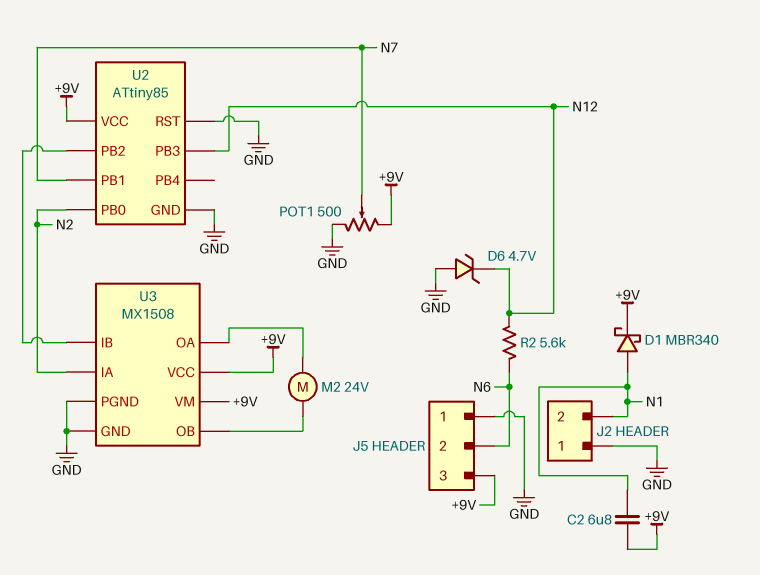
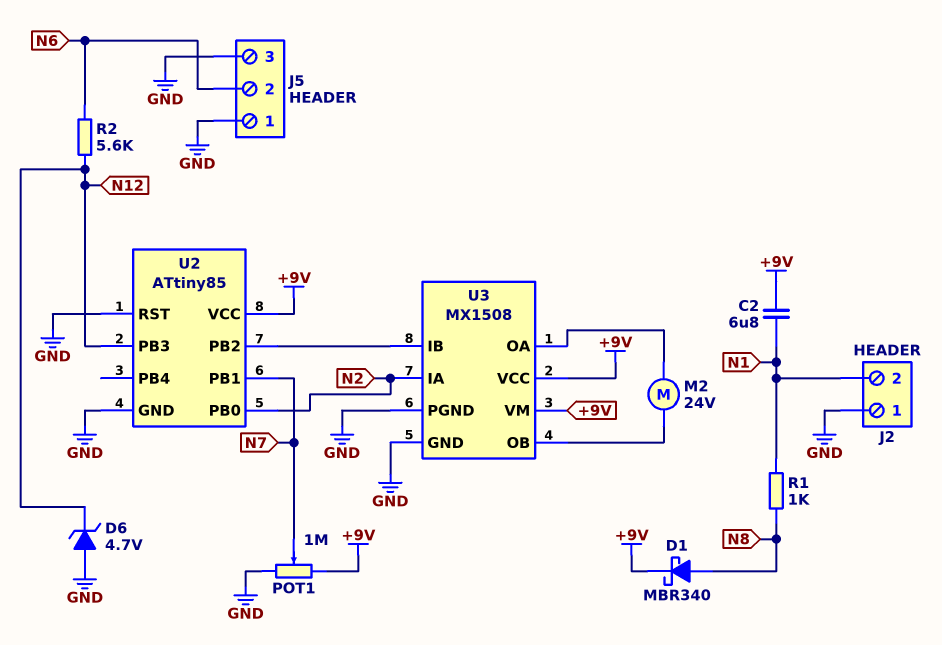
D1: schottky MBR340 (A N1, K +9V) -> schottky MBR340 (A N8, K +9V)
J5 pin 3: +9V -> GND
POT1: 500 (+9V, GND, wiper N7) -> 1M (+9V, GND, wiper N7)
R1: none -> 1k (N1, N8)

